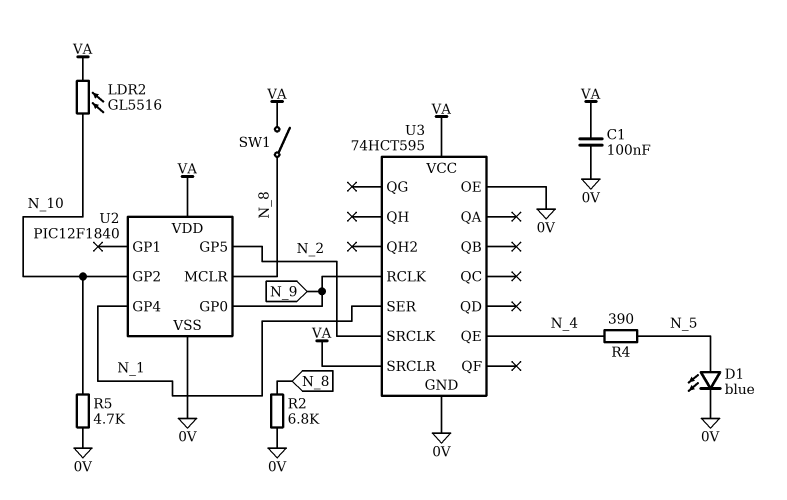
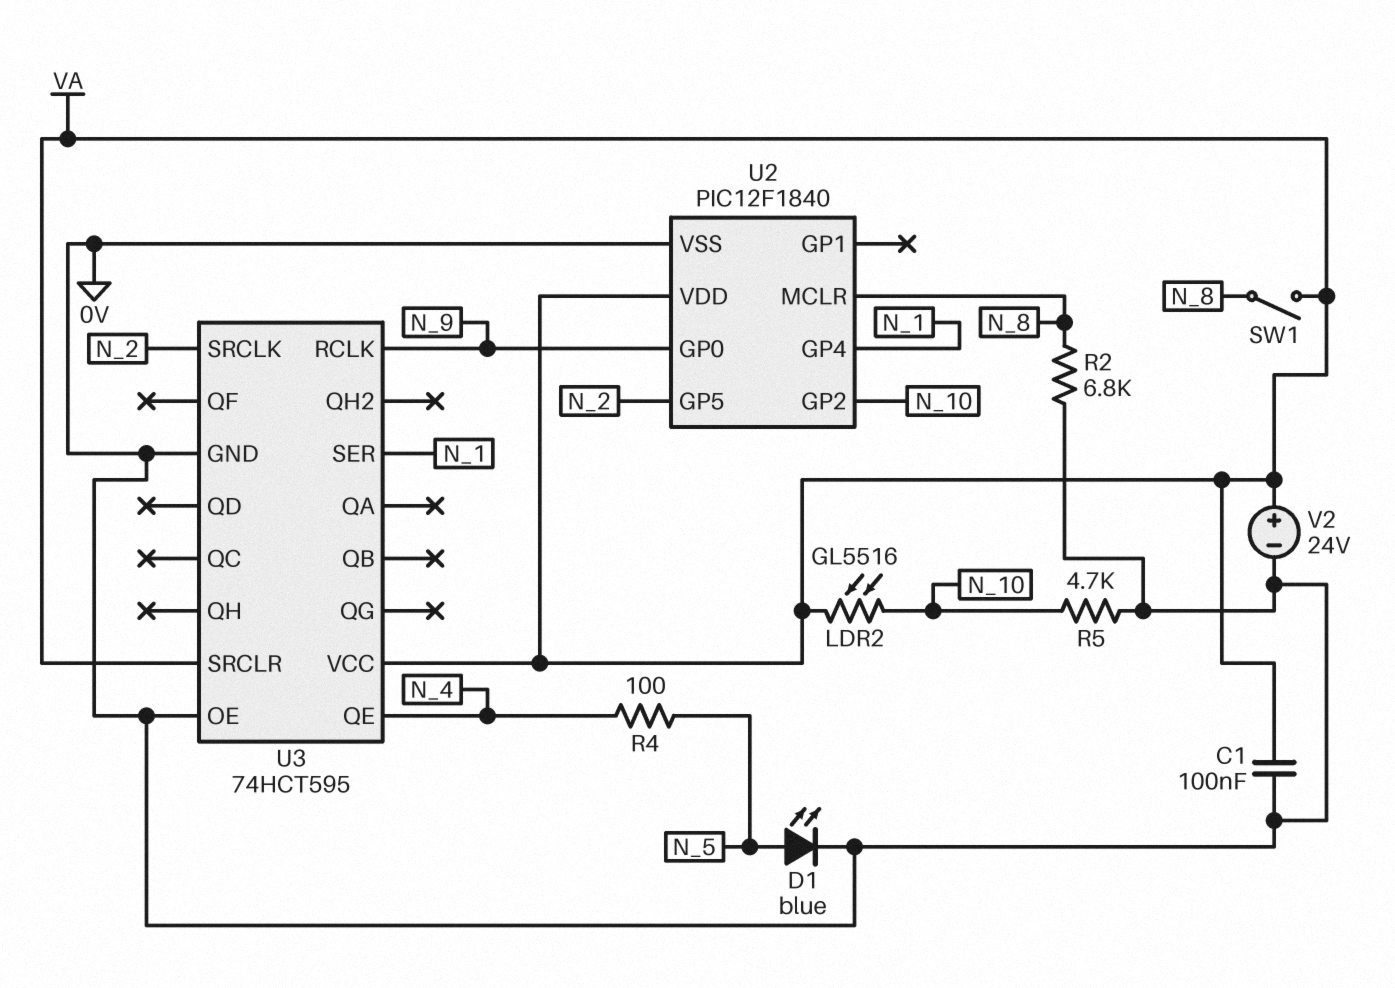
R4: 390 (N_4, N_5) -> 100 (N_4, N_5)
V2: none -> 24V (plus VA, minus 0V)

